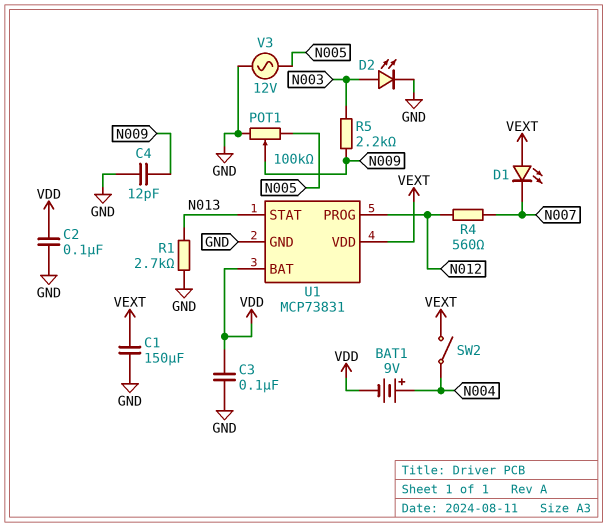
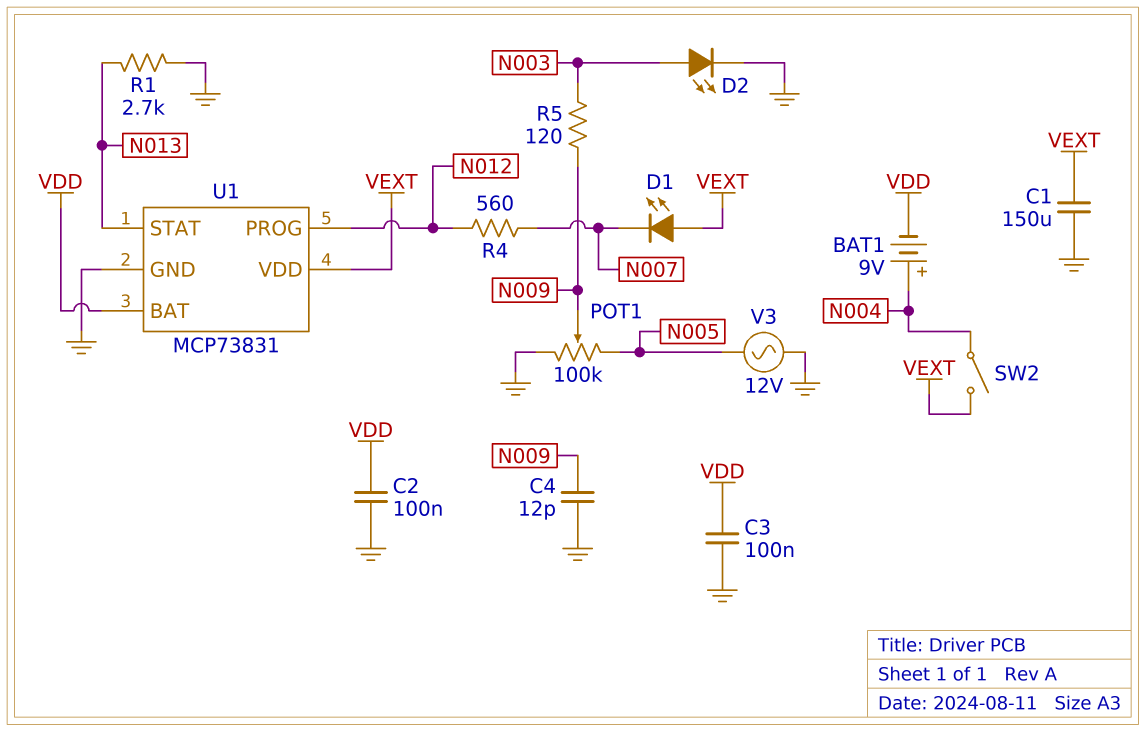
R5: 2.2k (N003, N009) -> 120 (N003, N009)

